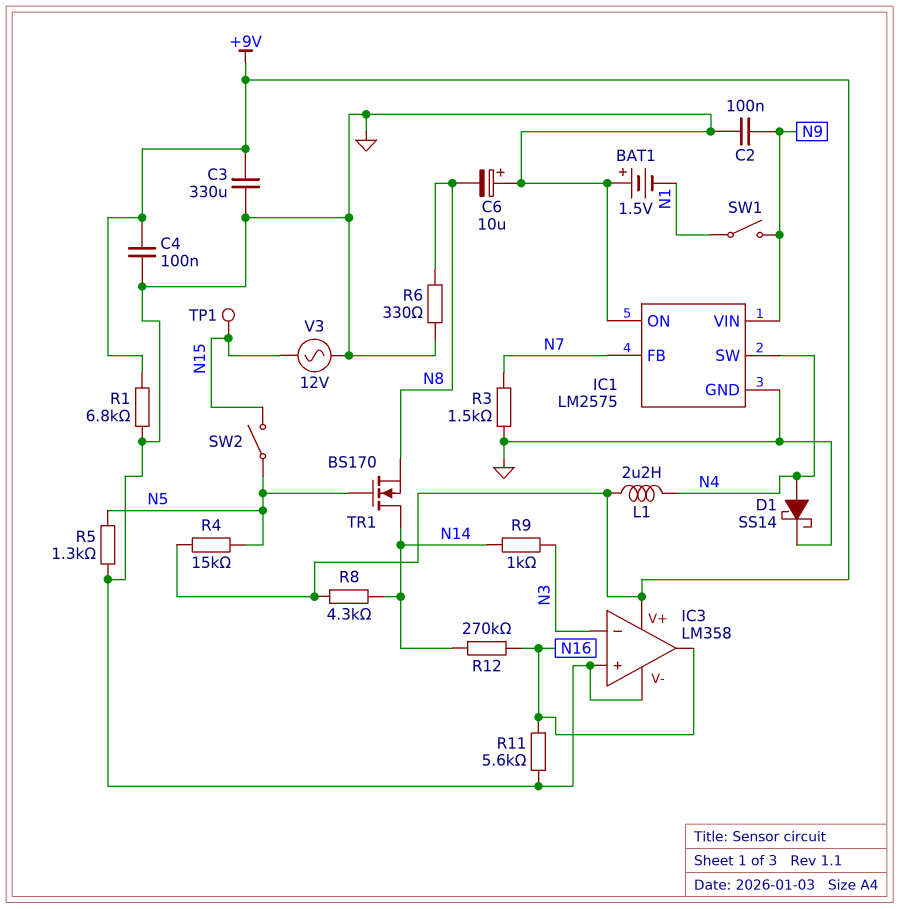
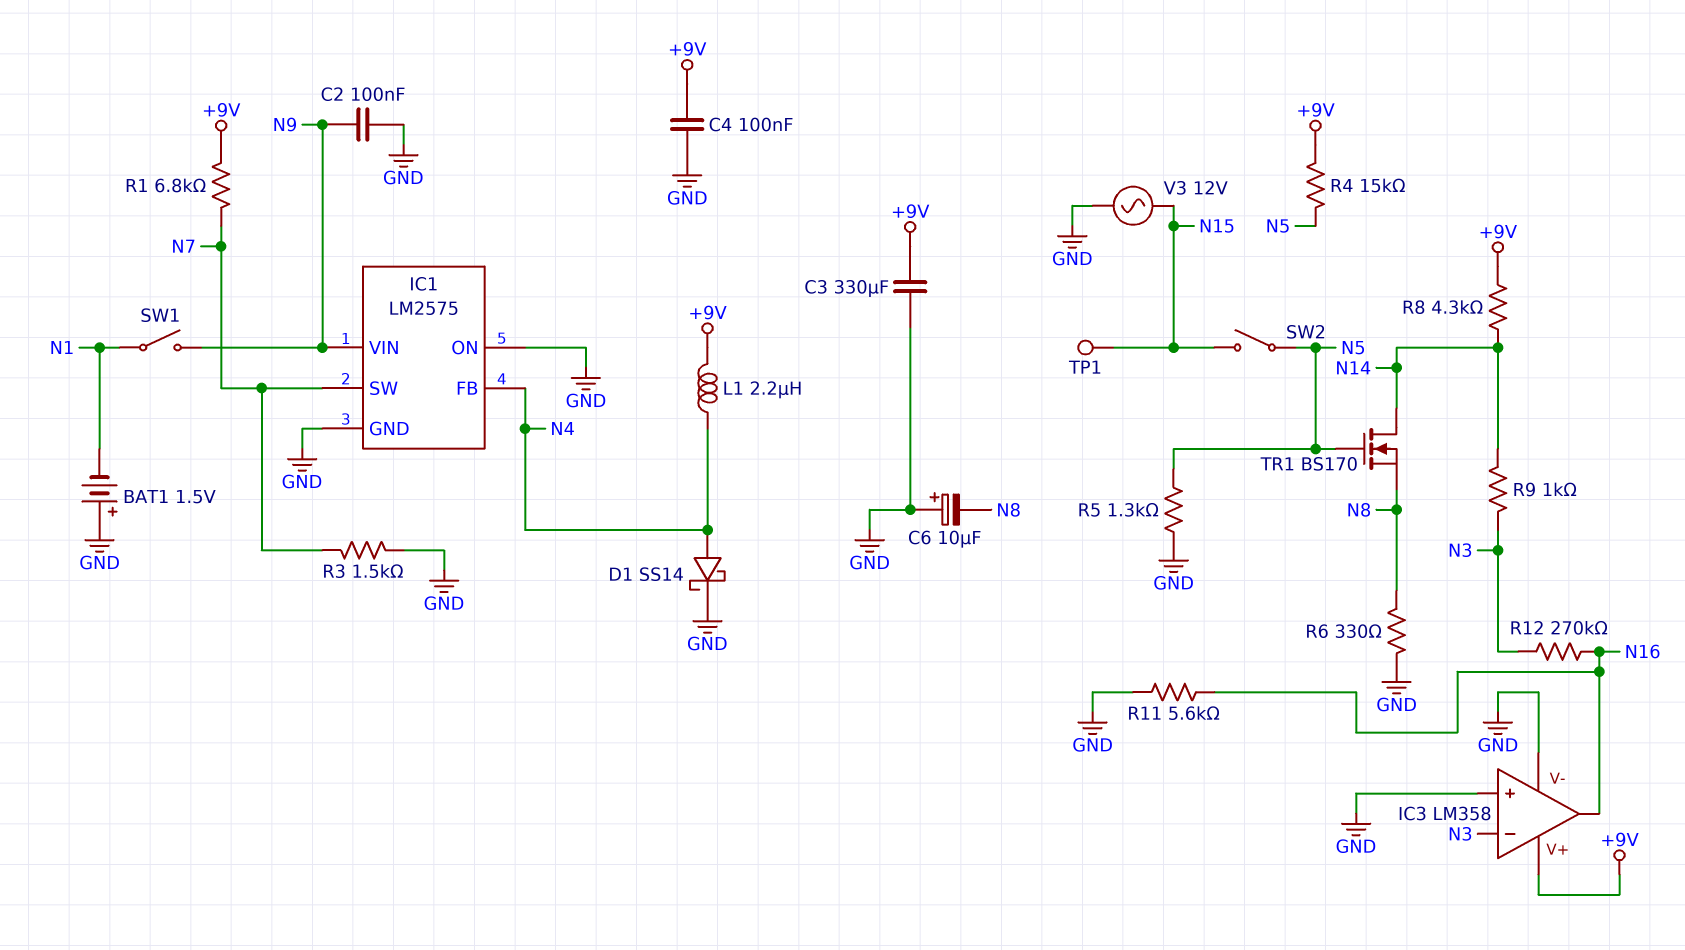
IC1 pin FB: N7 -> N4
IC1 pin SW: N4 -> N7
R1: 6.8k (+9V, GND) -> 6.8k (+9V, N7)
R12: 270k (N14, N16) -> 270k (N3, N16)

